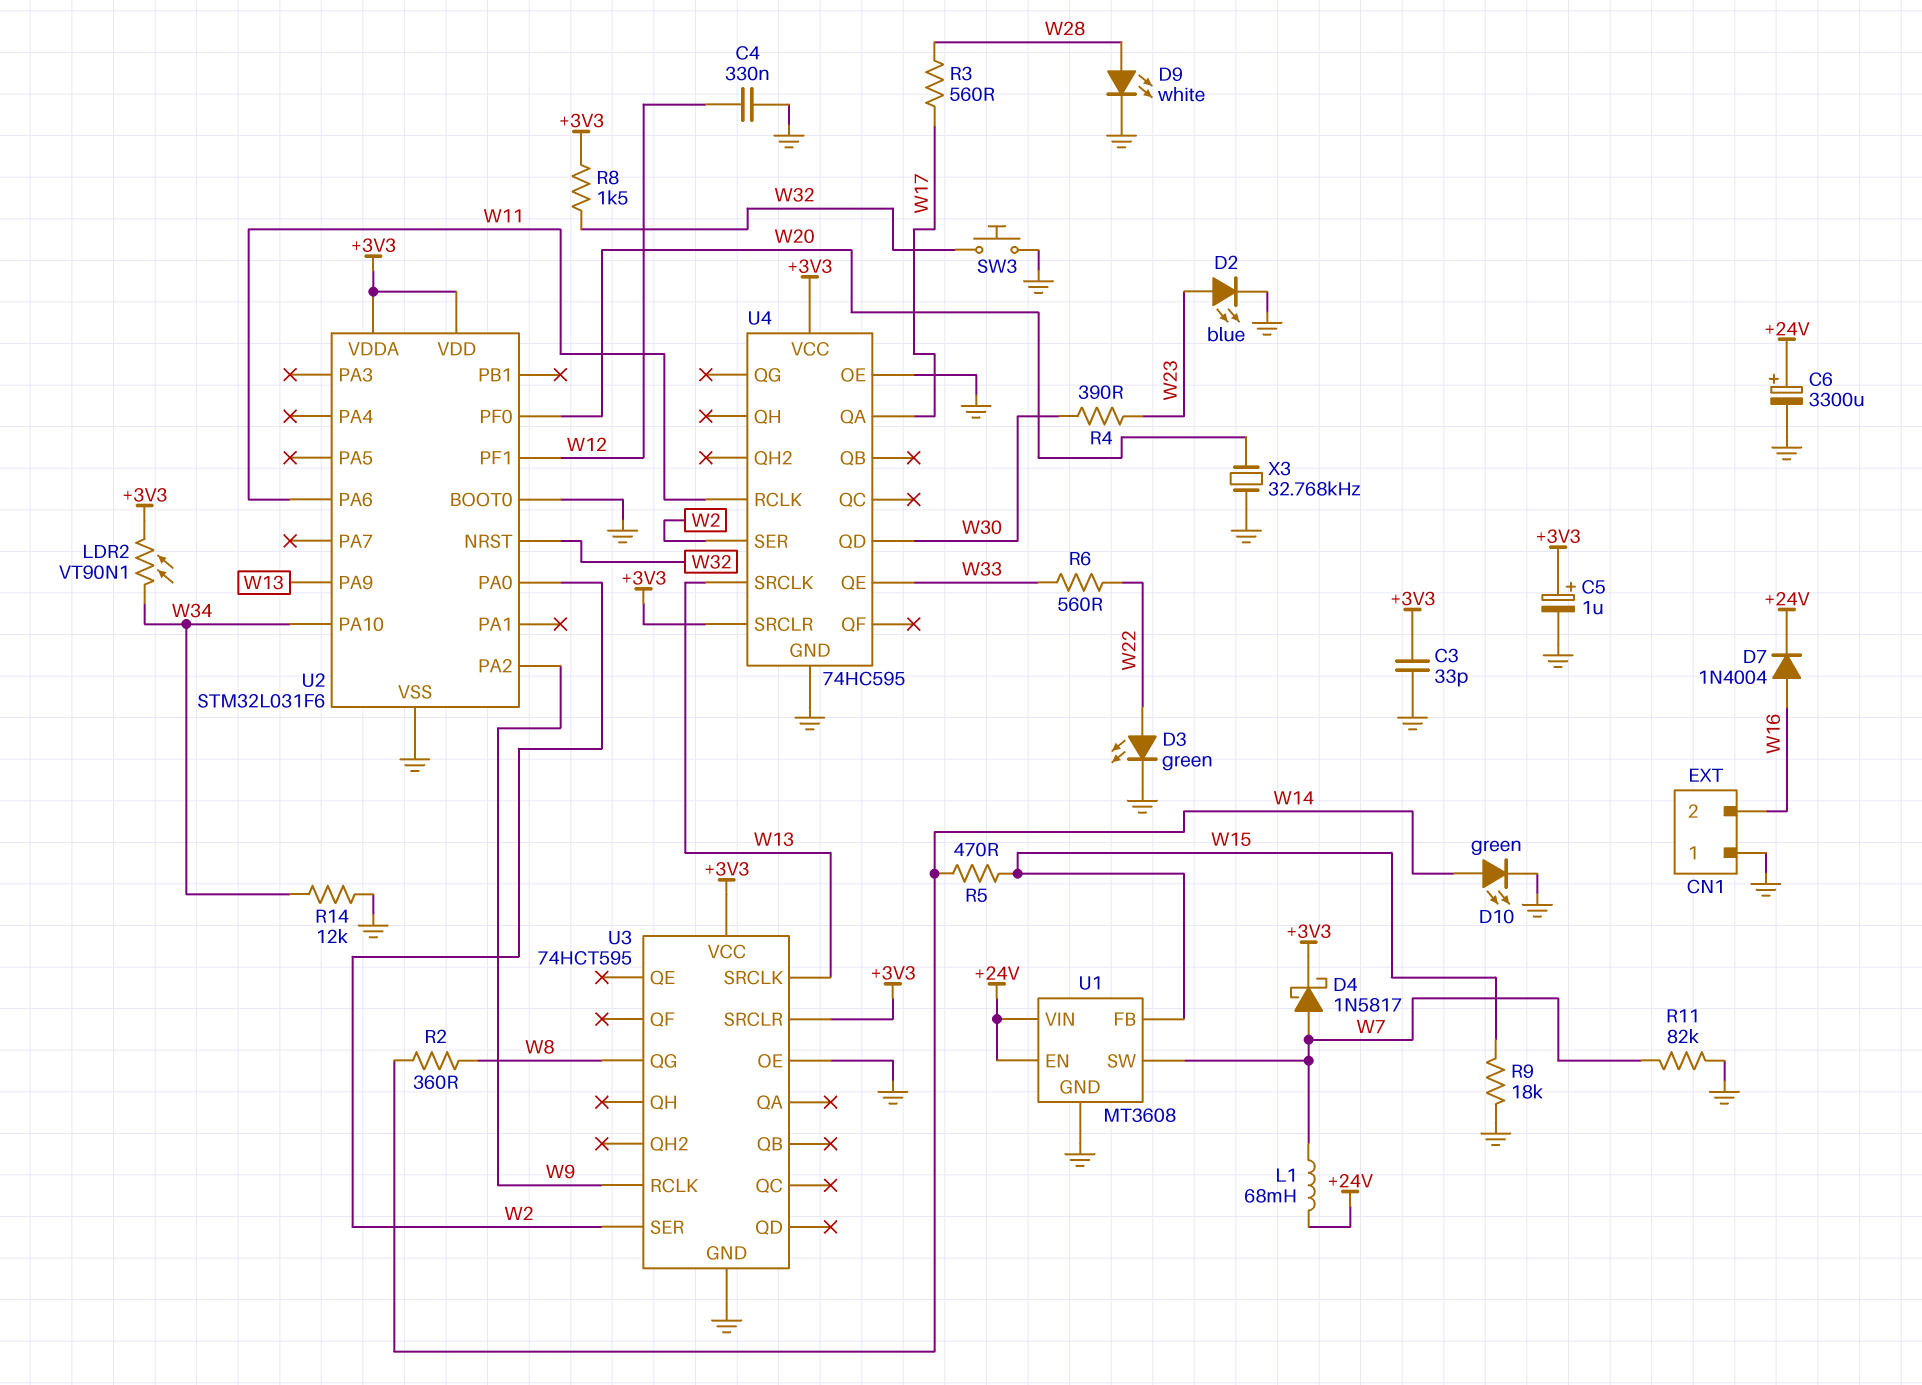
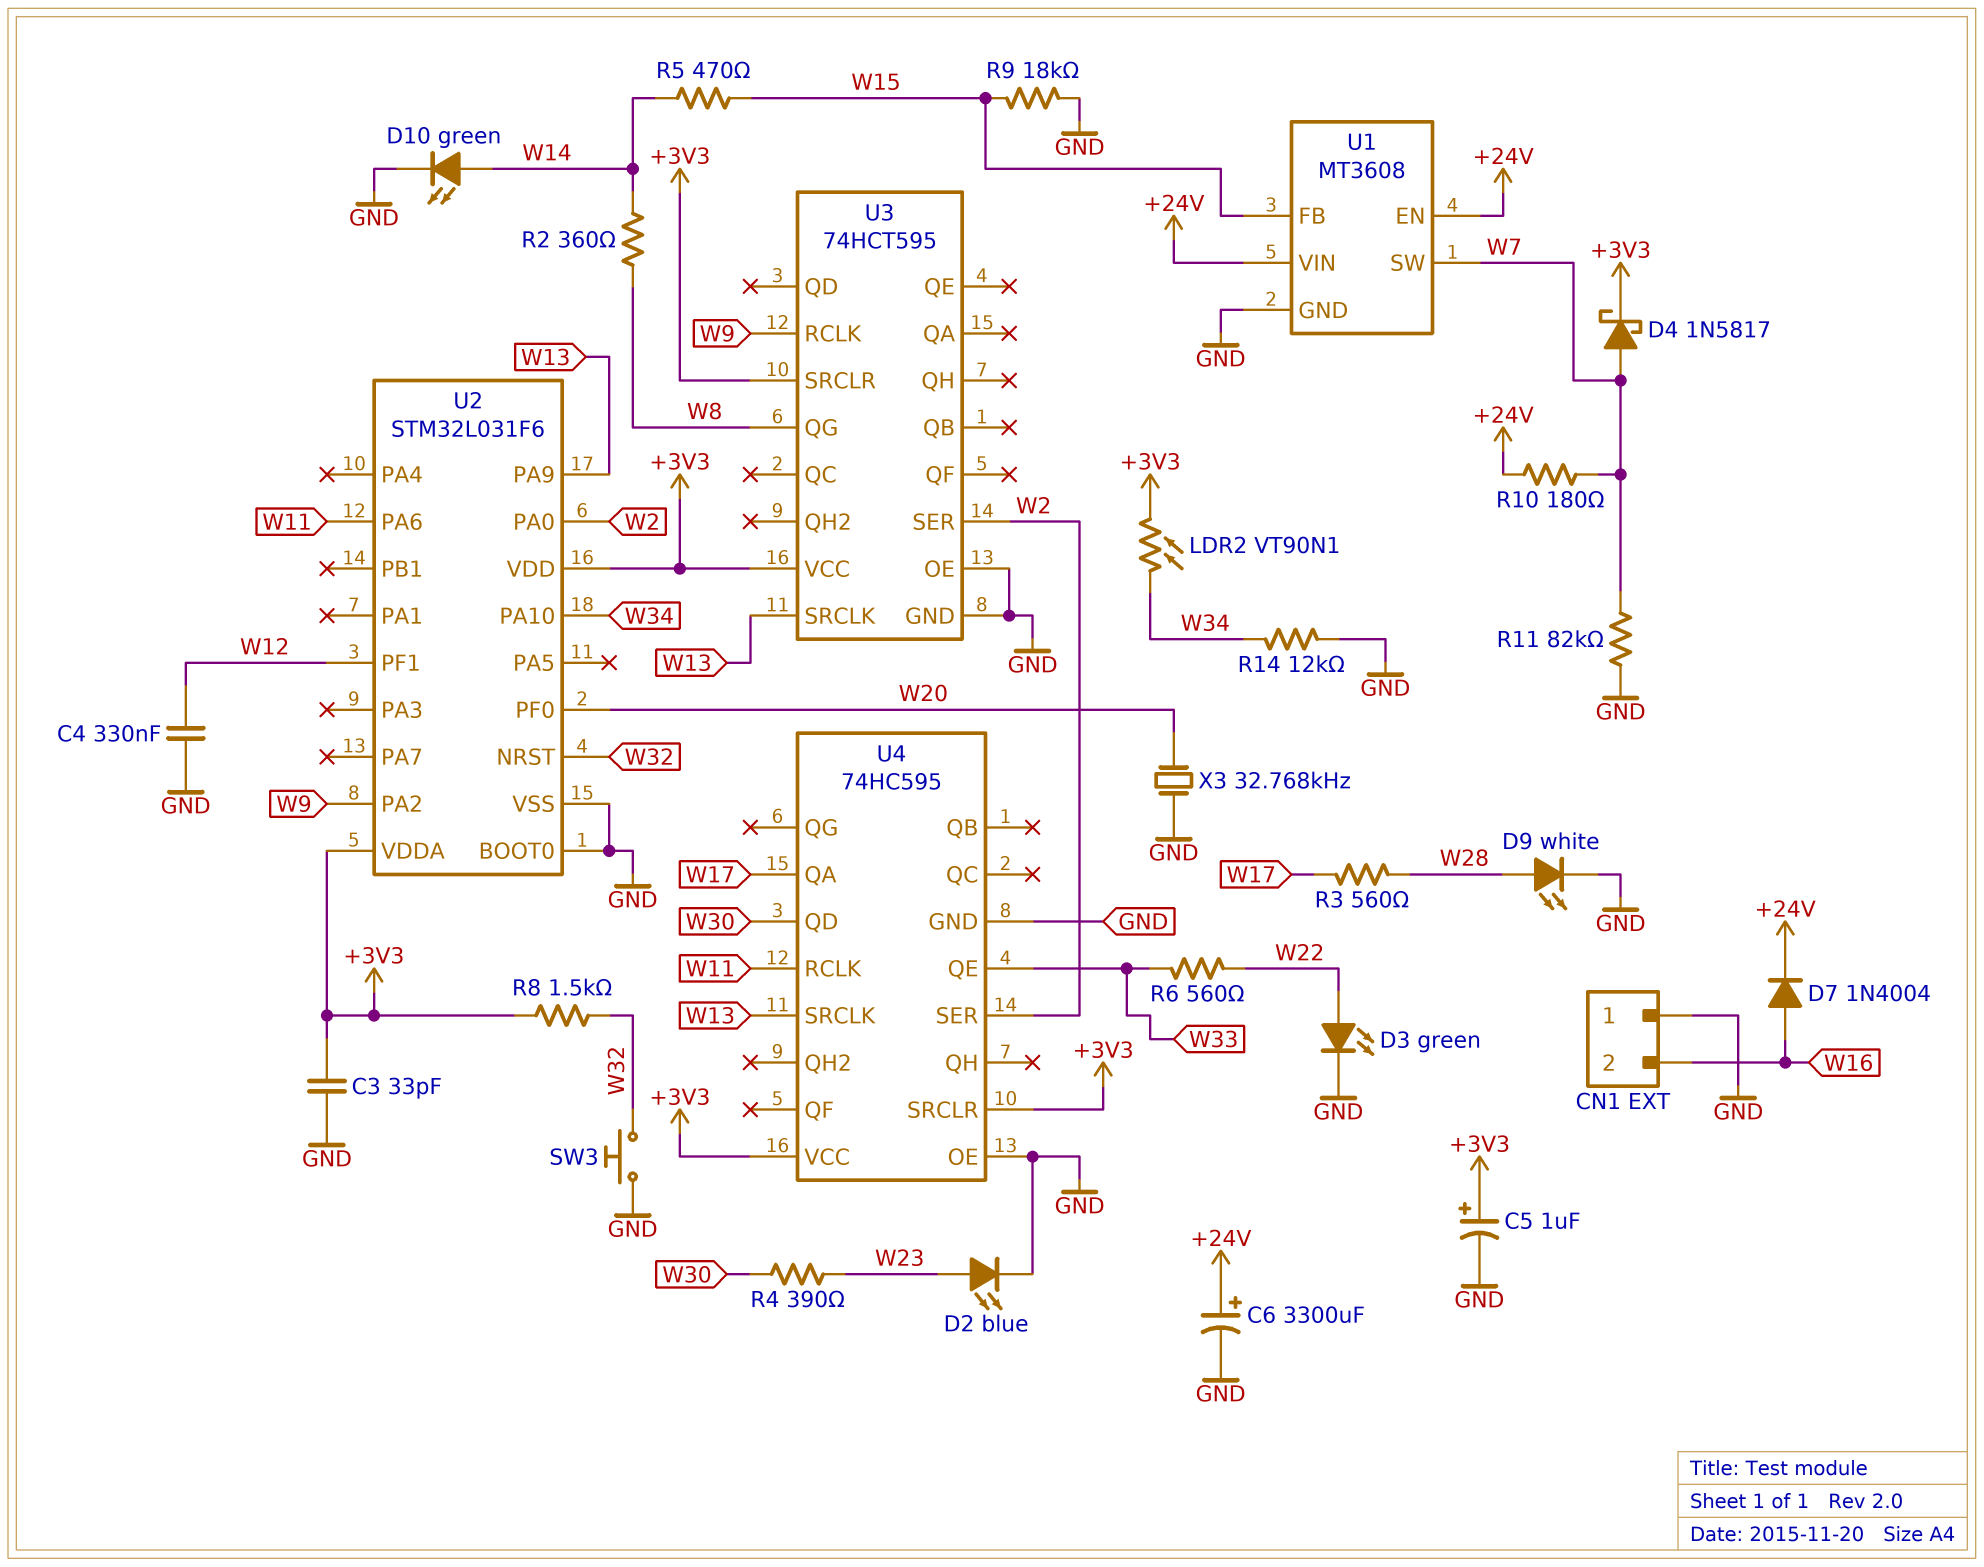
L1: 68mH (+24V, W7) -> none
R10: none -> 180 (+24V, W7)

